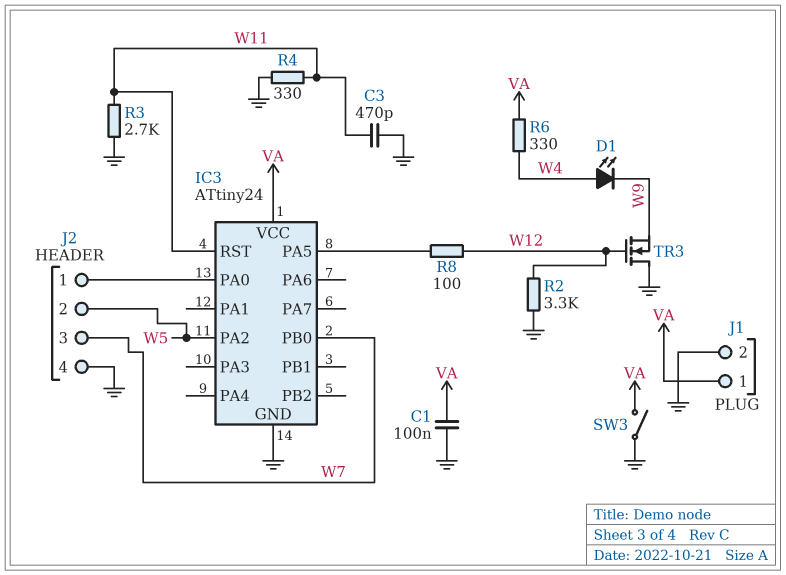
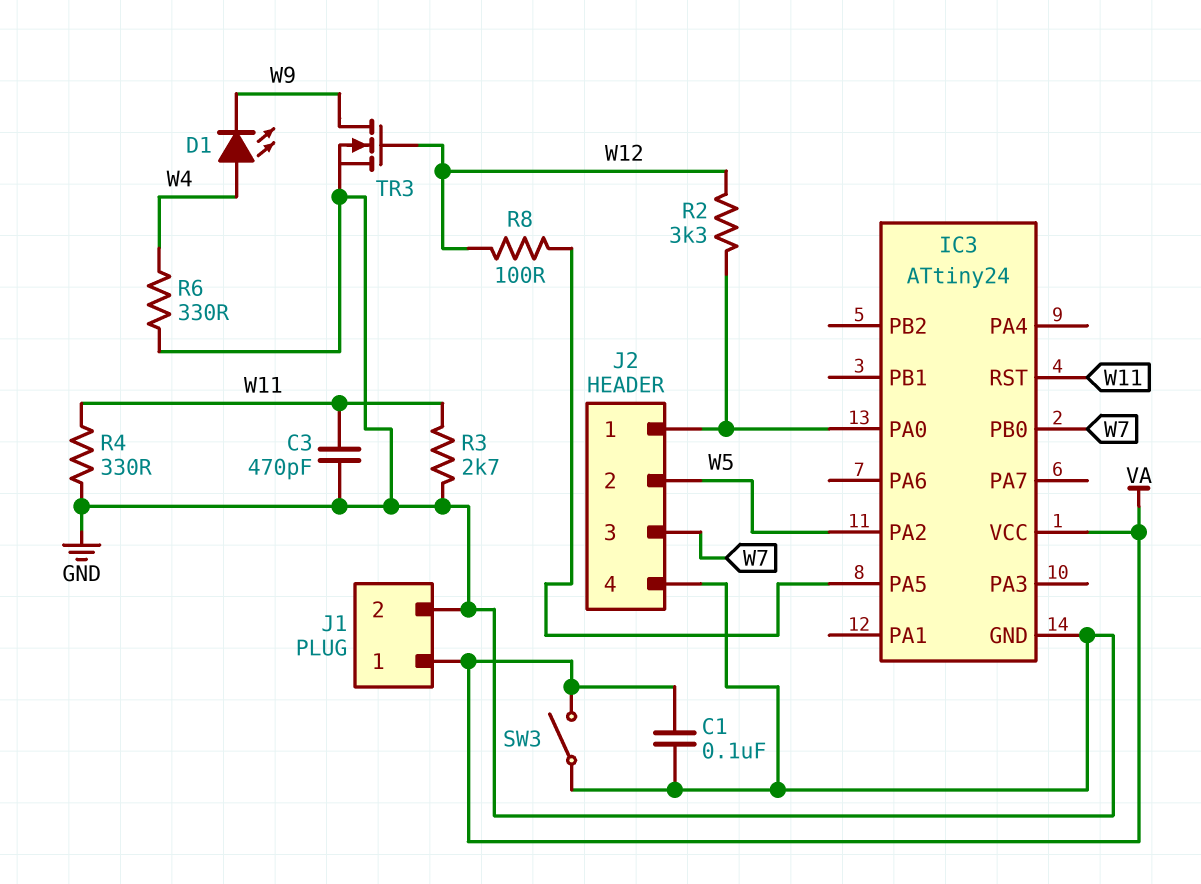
R2: 3.3k (GND, W12) -> 3.3k (IC3/PA0, W12)
R6: 330 (VA, W4) -> 330 (GND, W4)
TR3: NMOS (G W12, D GND, S W9) -> NMOS (G W12, D W9, S GND)

